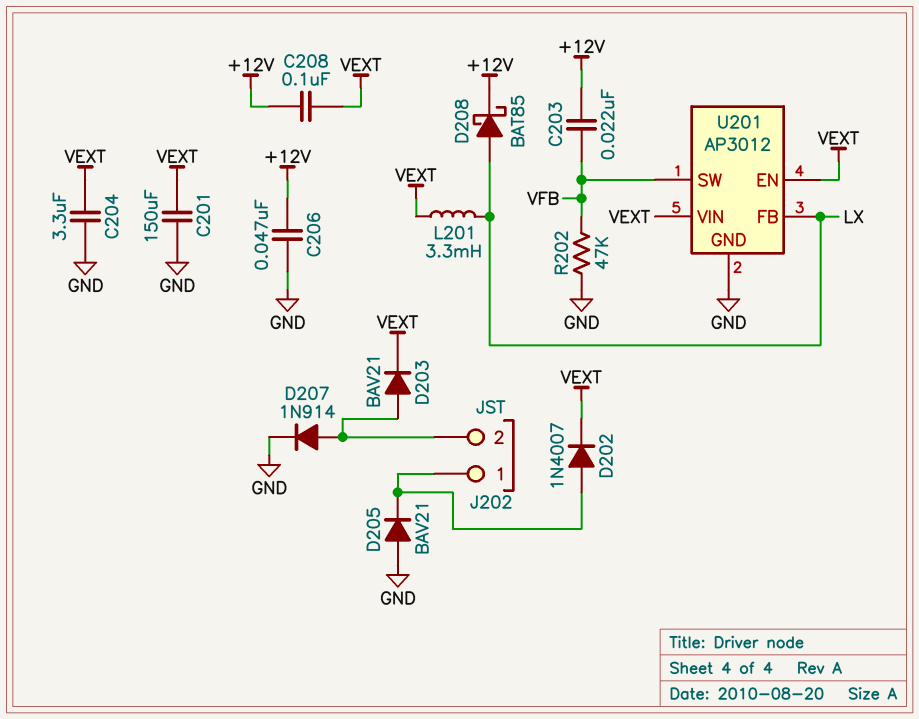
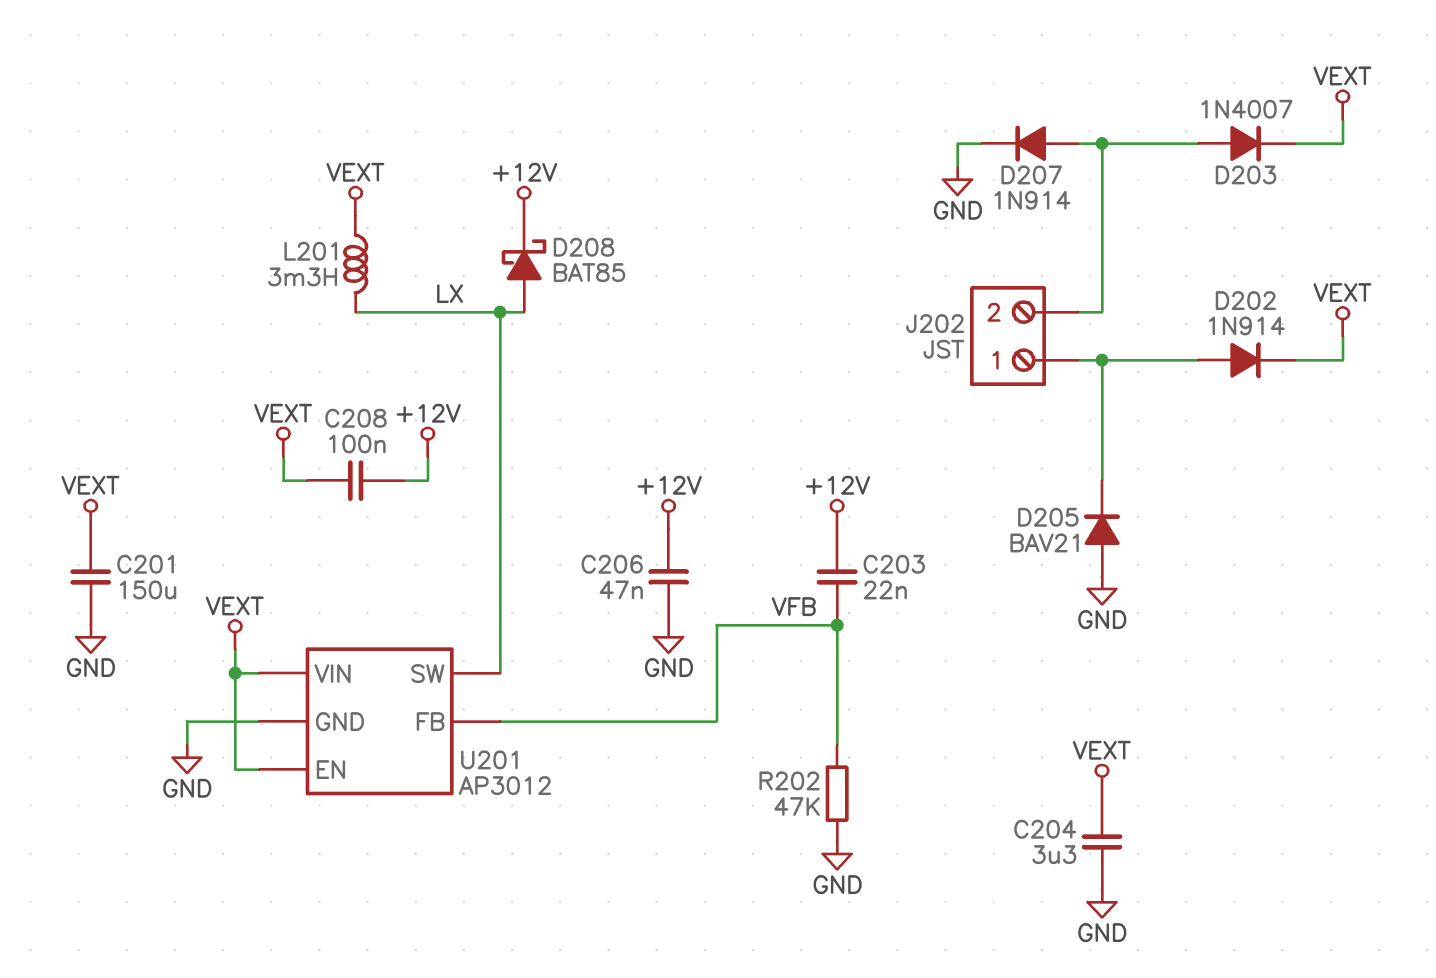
D202: diode 1N4007 (A J202/1, K VEXT) -> diode 1N914 (A J202/1, K VEXT)
D203: diode BAV21 (A J202/2, K VEXT) -> diode 1N4007 (A J202/2, K VEXT)
U201 pin FB: LX -> VFB
U201 pin SW: VFB -> LX

